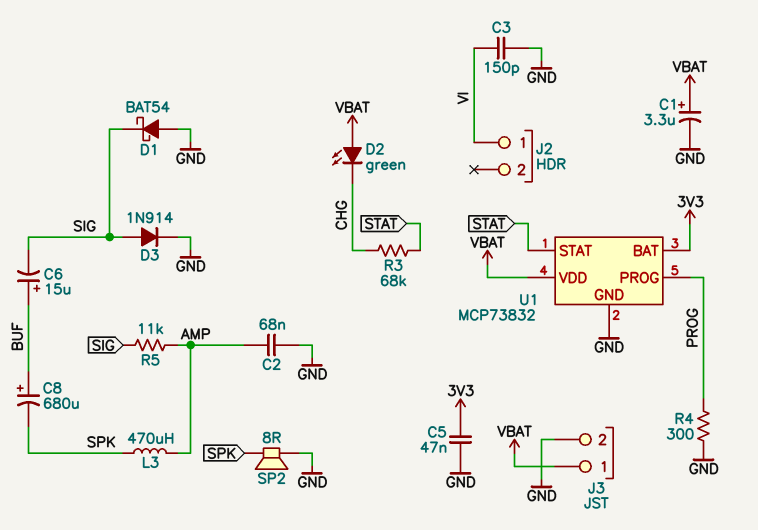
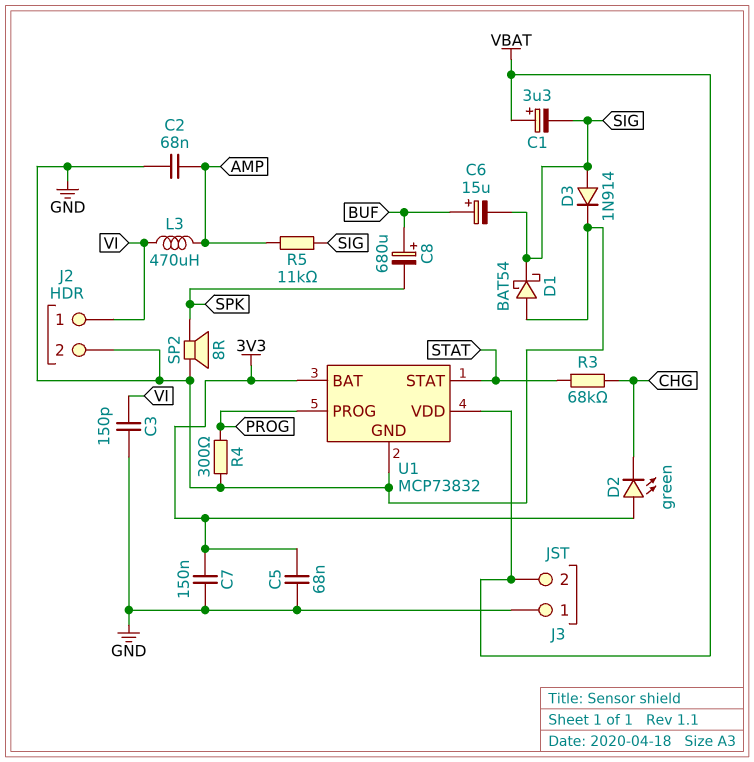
C1: 3.3uF (plus VBAT, minus GND) -> 3.3uF (plus VBAT, minus SIG)
C5: 47nF (3V3, GND) -> 68nF (3V3, GND)
C7: none -> 150nF (3V3, GND)
D2: LED green (A VBAT, K CHG) -> LED green (A 3V3, K CHG)
J2 pin 2: none -> GND
J3 pin 1: VBAT -> GND
J3 pin 2: GND -> VBAT
L3: 470uH (AMP, SPK) -> 470uH (AMP, VI)

